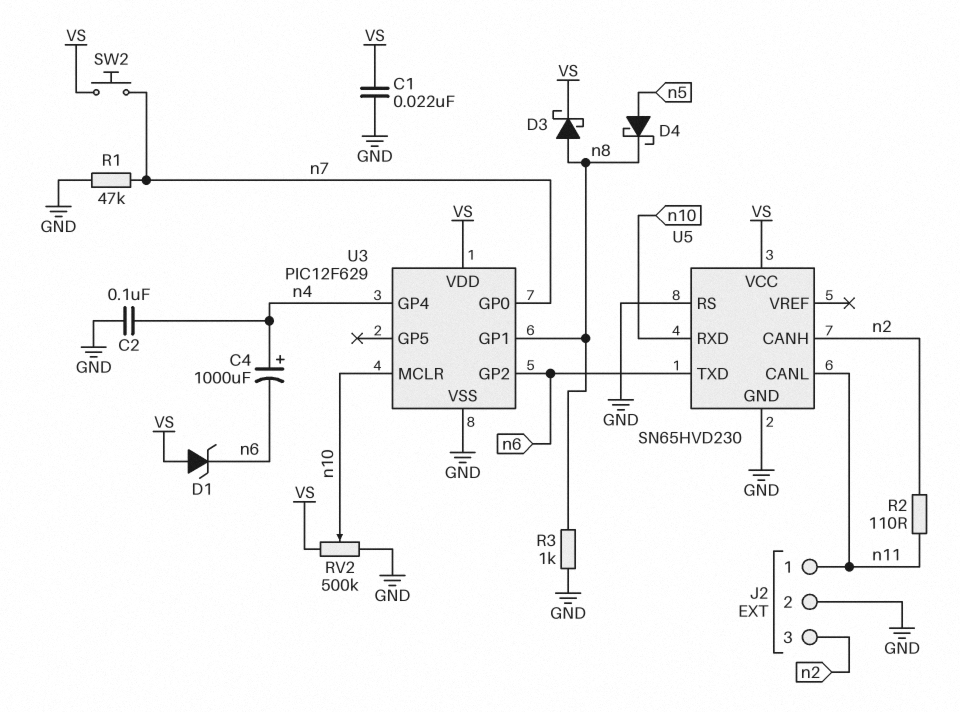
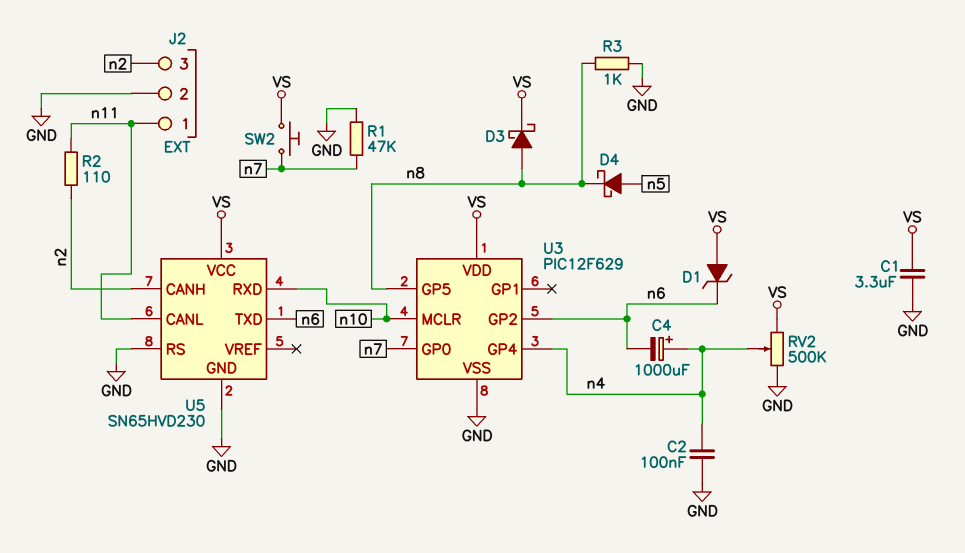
C1: 22nF (GND, VS) -> 3.3uF (GND, VS)
RV2: 500k (GND, VS, wiper n10) -> 500k (GND, VS, wiper n4)
U3 pin GP1: n8 -> none
U3 pin GP5: none -> n8

